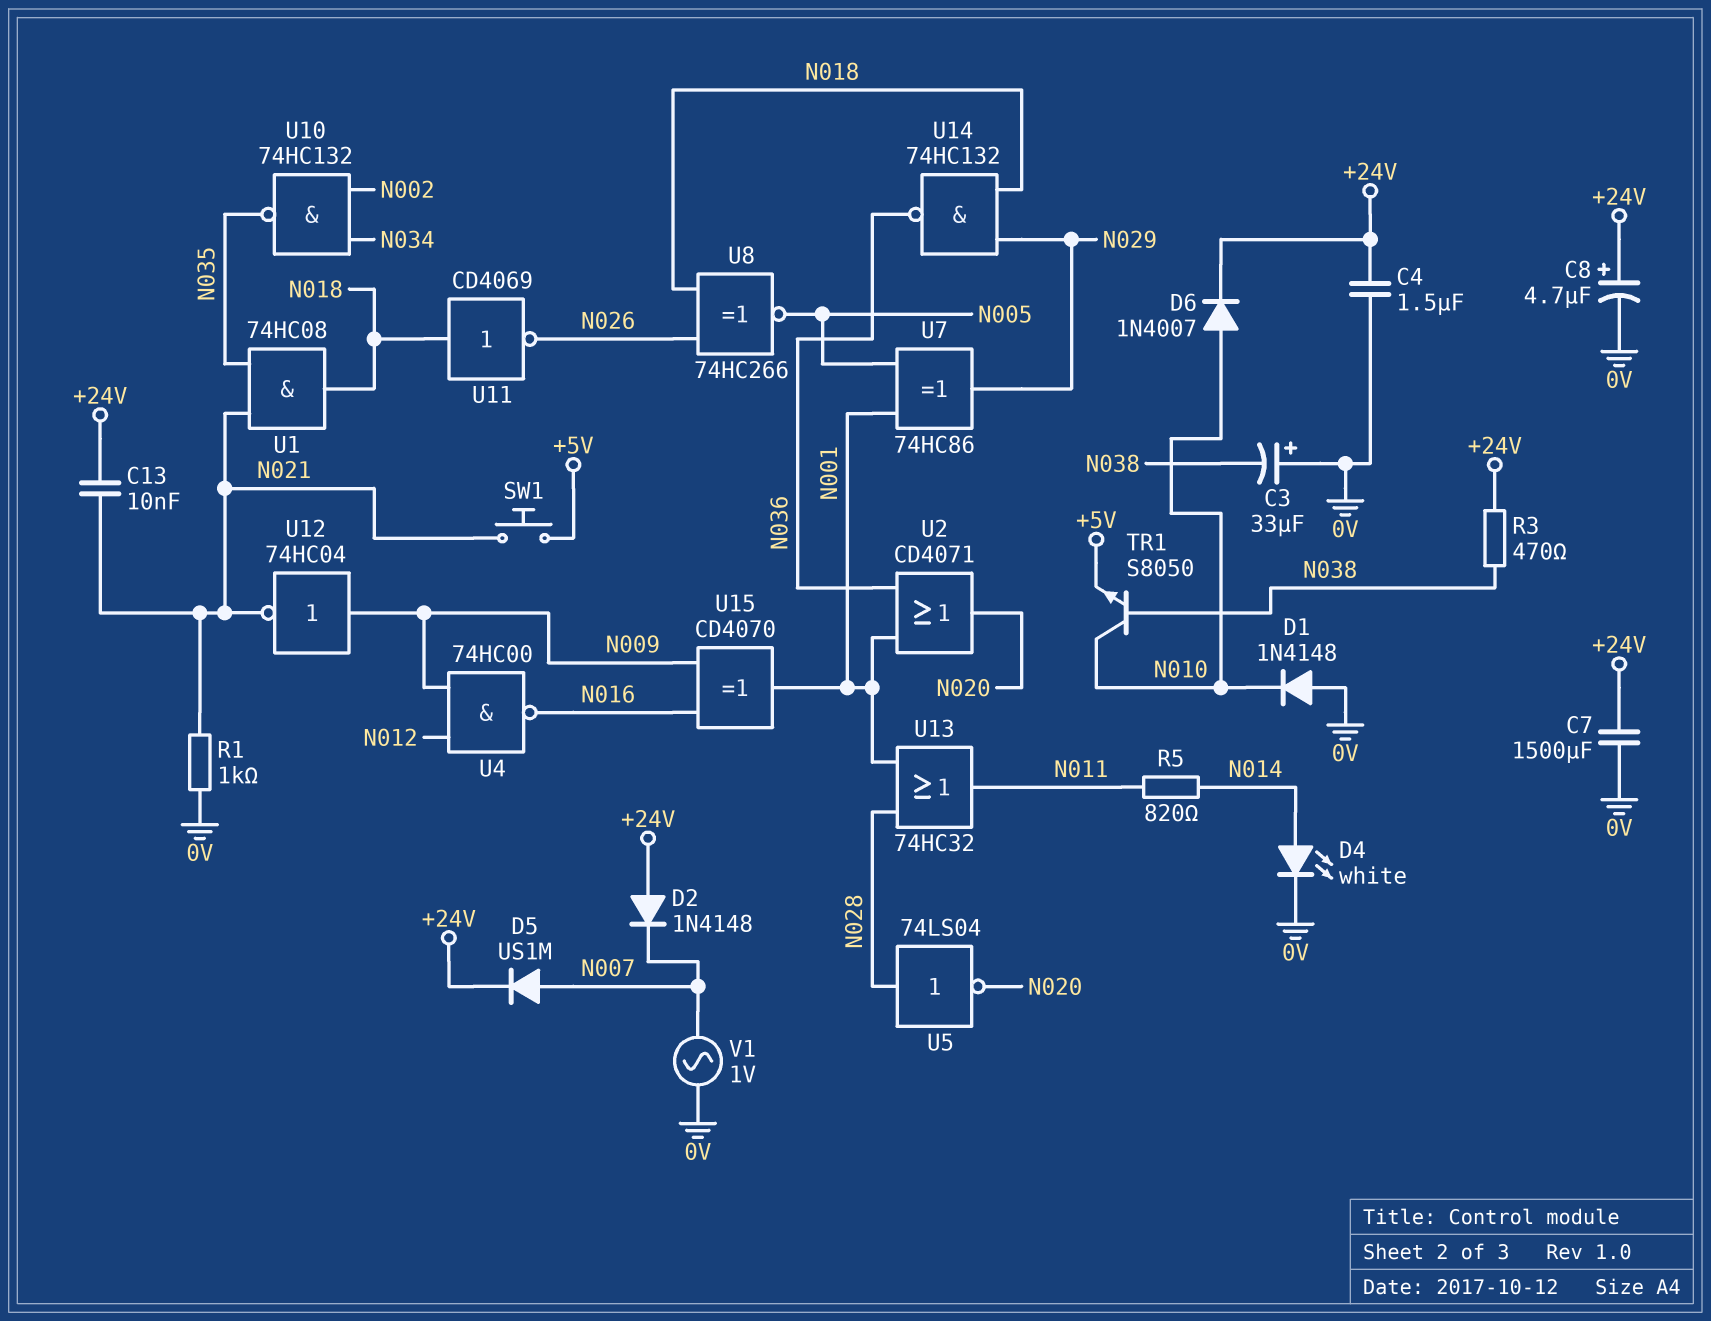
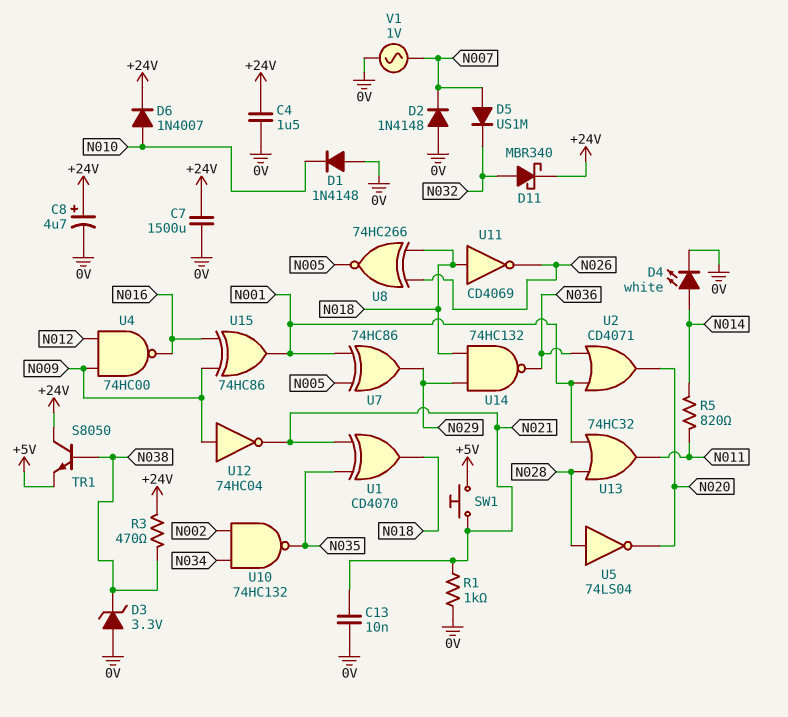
C3: 33uF (plus 0V, minus N038) -> none
C13: 10nF (+24V, N021) -> 10nF (0V, N021)
D2: diode 1N4148 (A +24V, K N007) -> diode 1N4148 (A 0V, K N007)
D3: none -> zener 3.3V (A 0V, K N038)
D5: diode US1M (A N007, K +24V) -> diode US1M (A N007, K N032)
D11: none -> schottky MBR340 (A N032, K +24V)
TR1: NPN S8050 (B N038, C N010, E +5V) -> NPN S8050 (B N038, C +24V, E +5V)
U1: AND 74HC08 (in N021, in N035, out N018) -> XOR CD4070 (in N021, in N035, out N018)
U15: XOR CD4070 (in N009, in N016, out N001) -> XOR 74HC86 (in N009, in N016, out N001)

